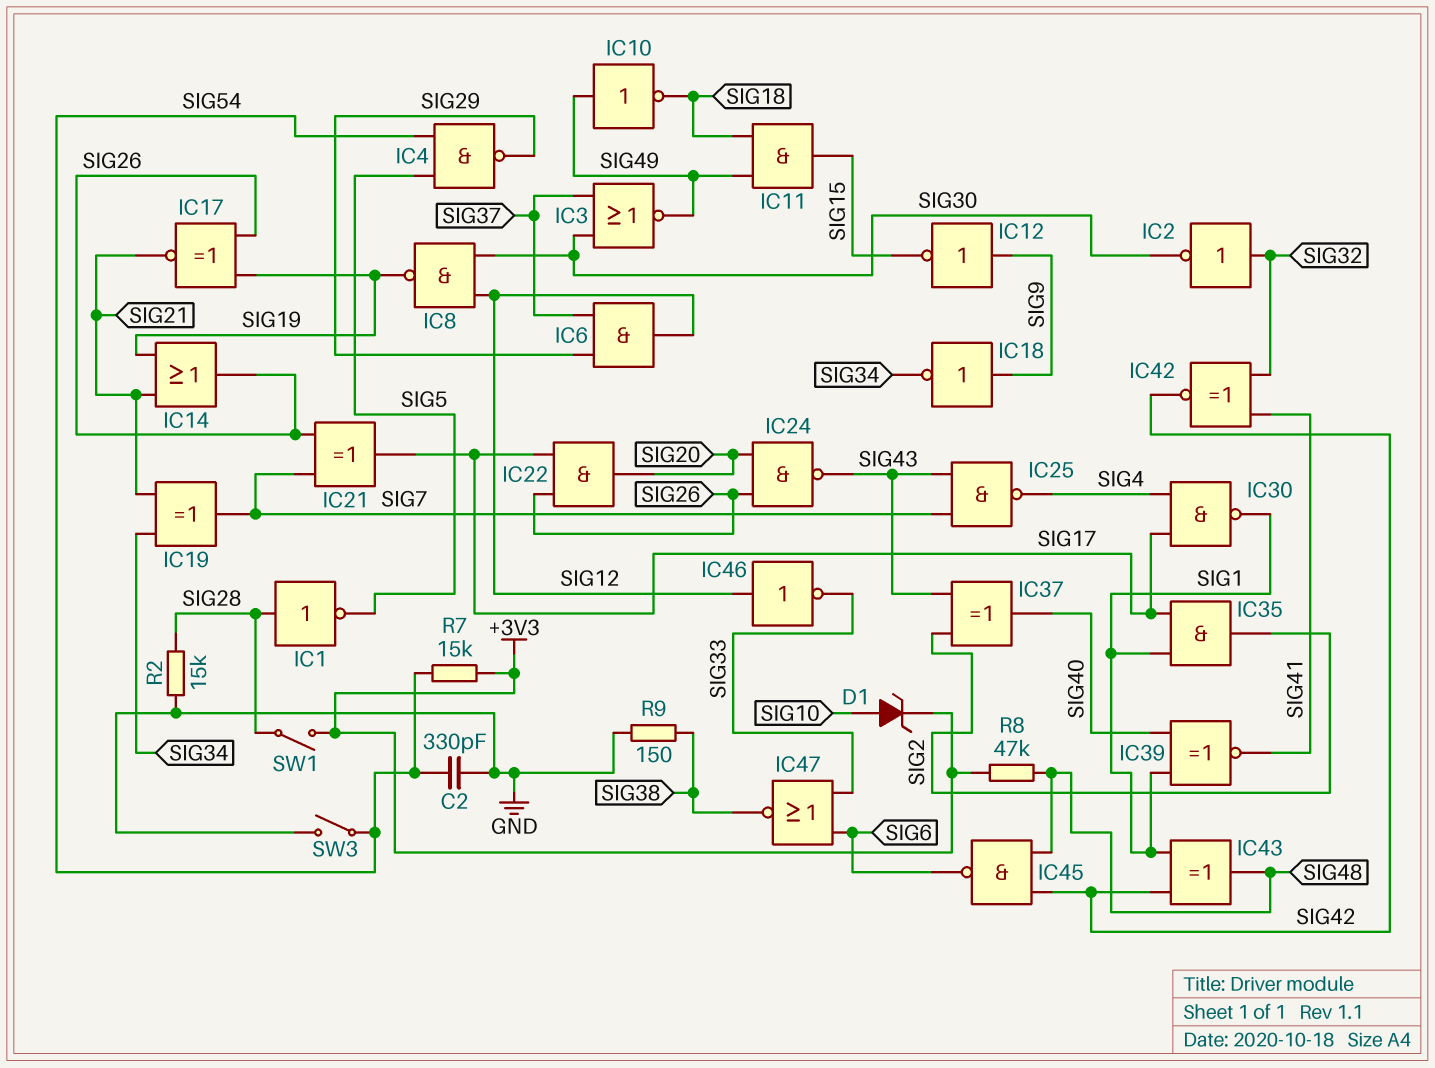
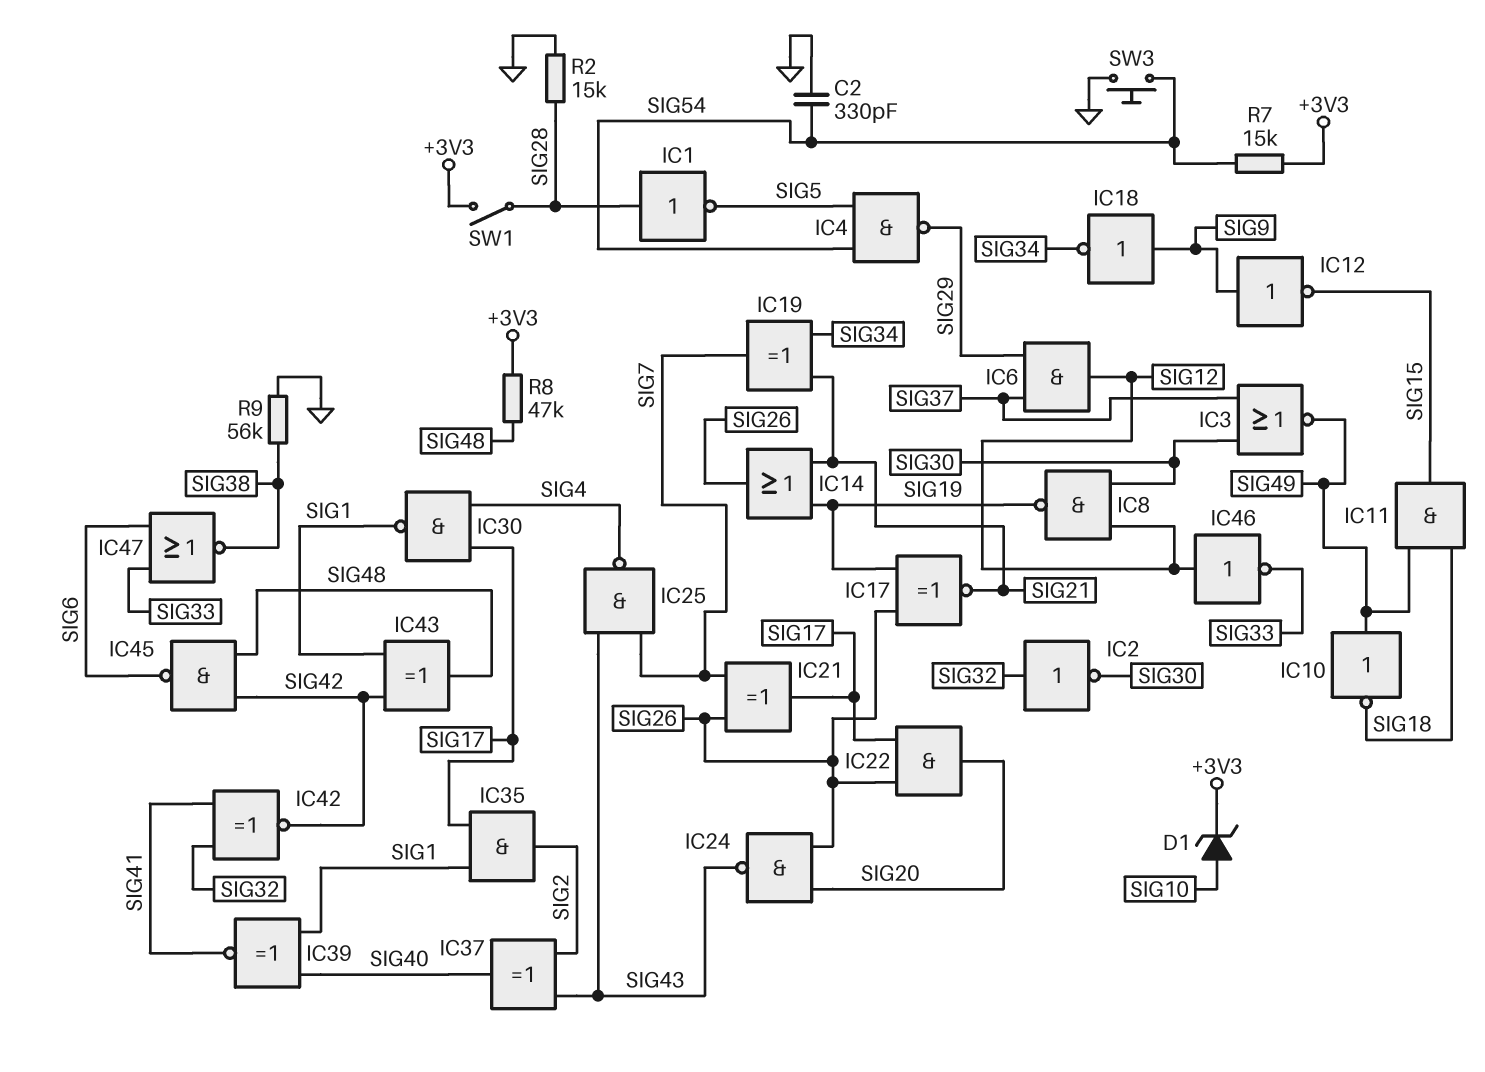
R9: 150 (GND, SIG38) -> 56k (GND, SIG38)
SW3: switch (GND, SIG54) -> button (GND, SIG54)

